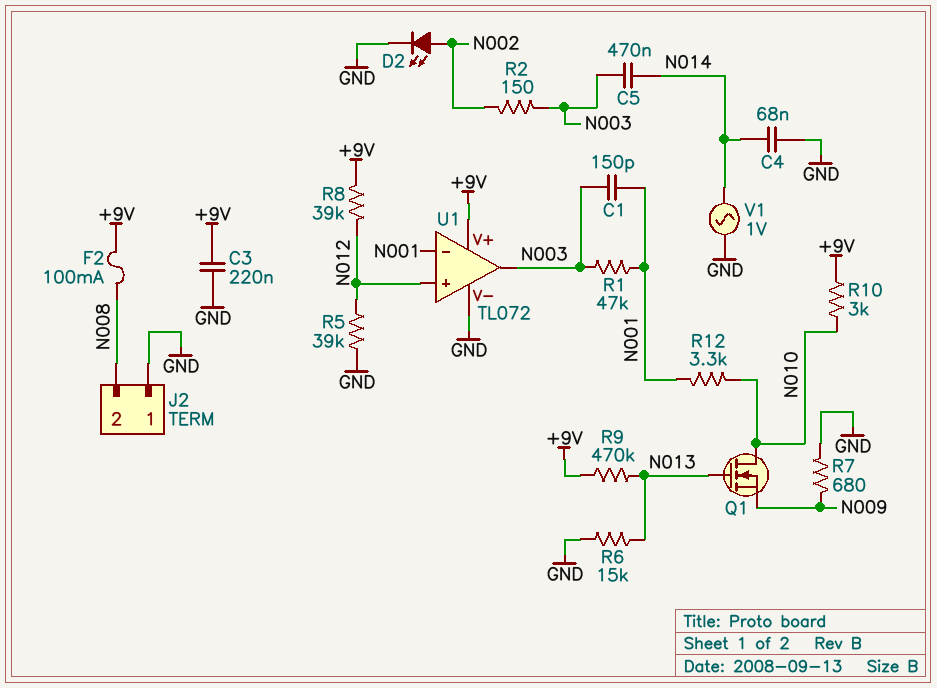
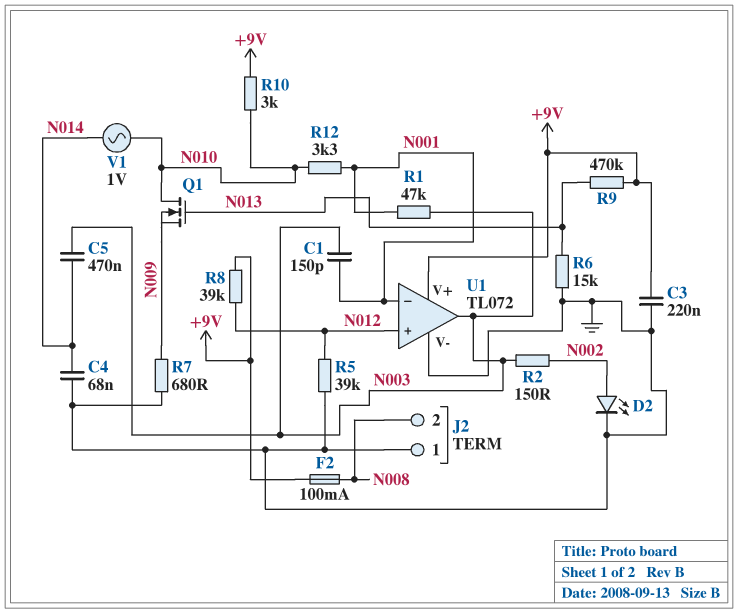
V1: AC 1V (GND, N014) -> AC 1V (N010, N014)

